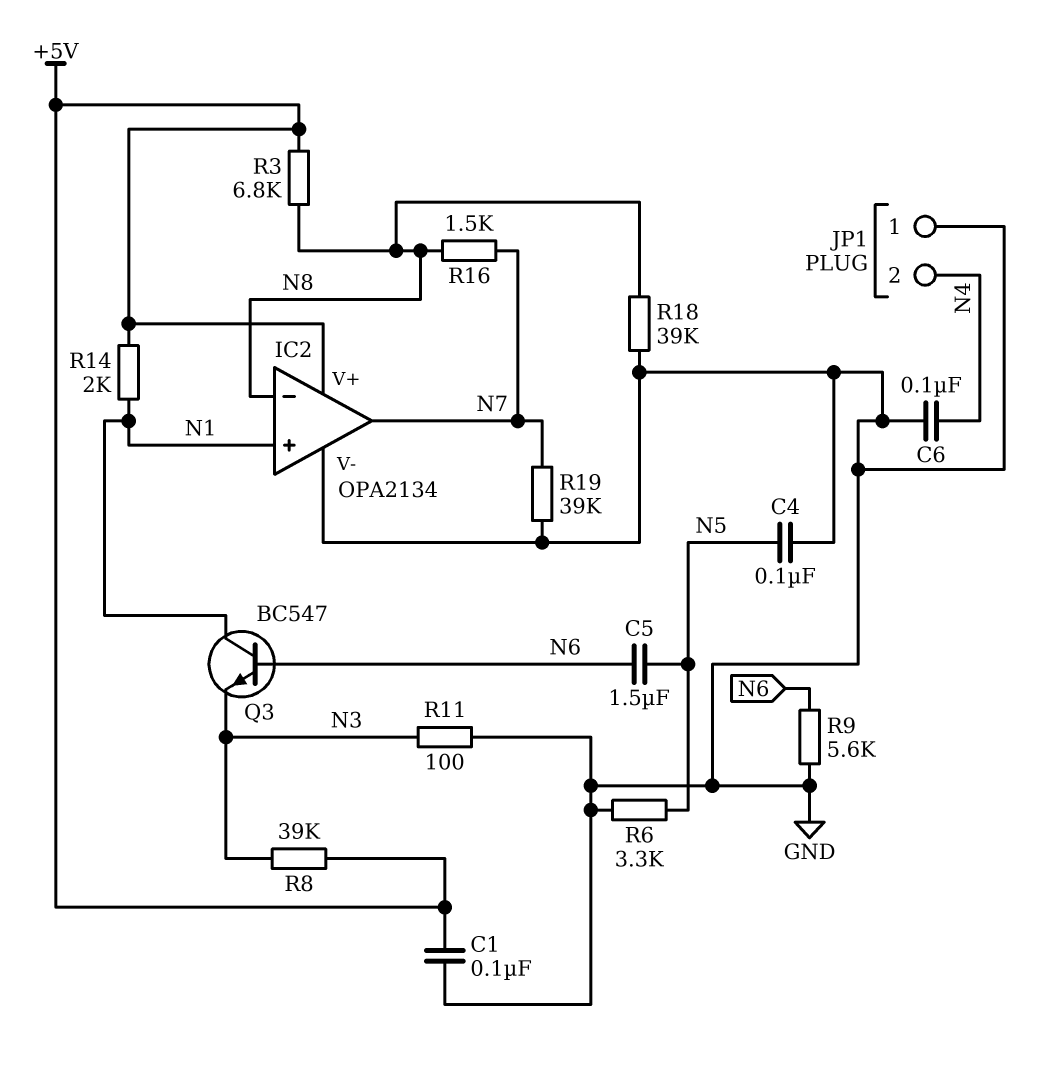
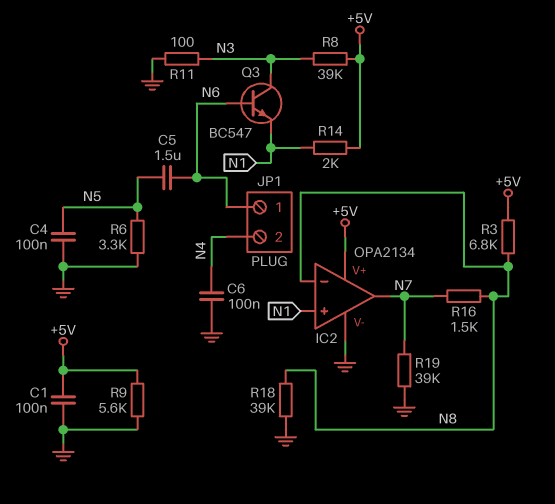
JP1 pin 1: GND -> N6
Q3: NPN BC547 (B N6, C N1, E N3) -> NPN BC547 (B N6, C N3, E N1)
R9: 5.6k (GND, N6) -> 5.6k (+5V, GND)

